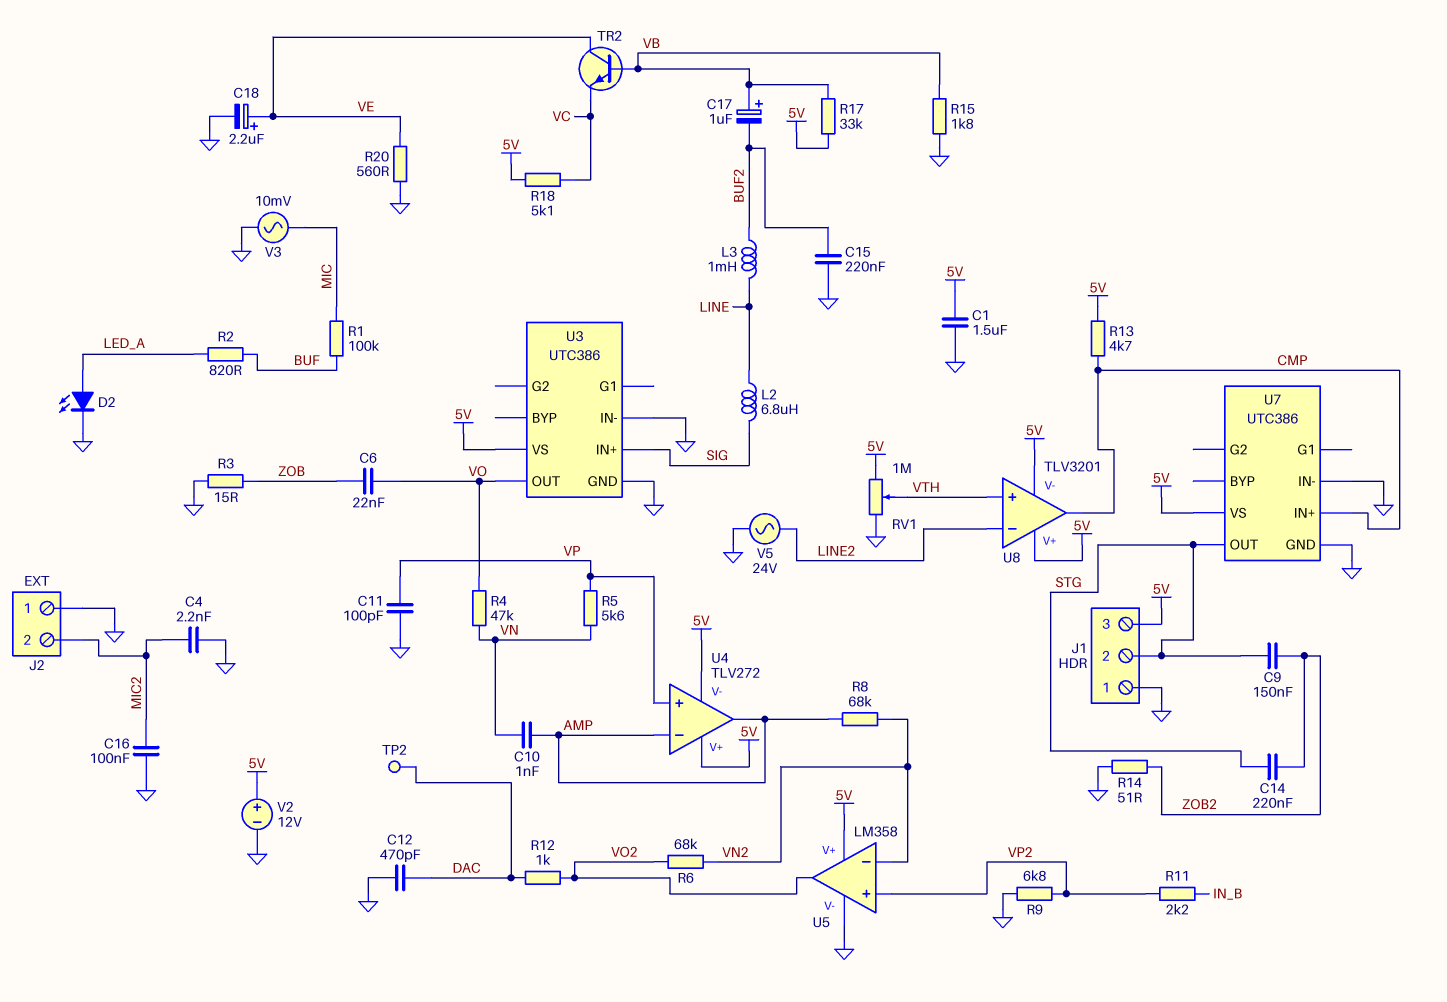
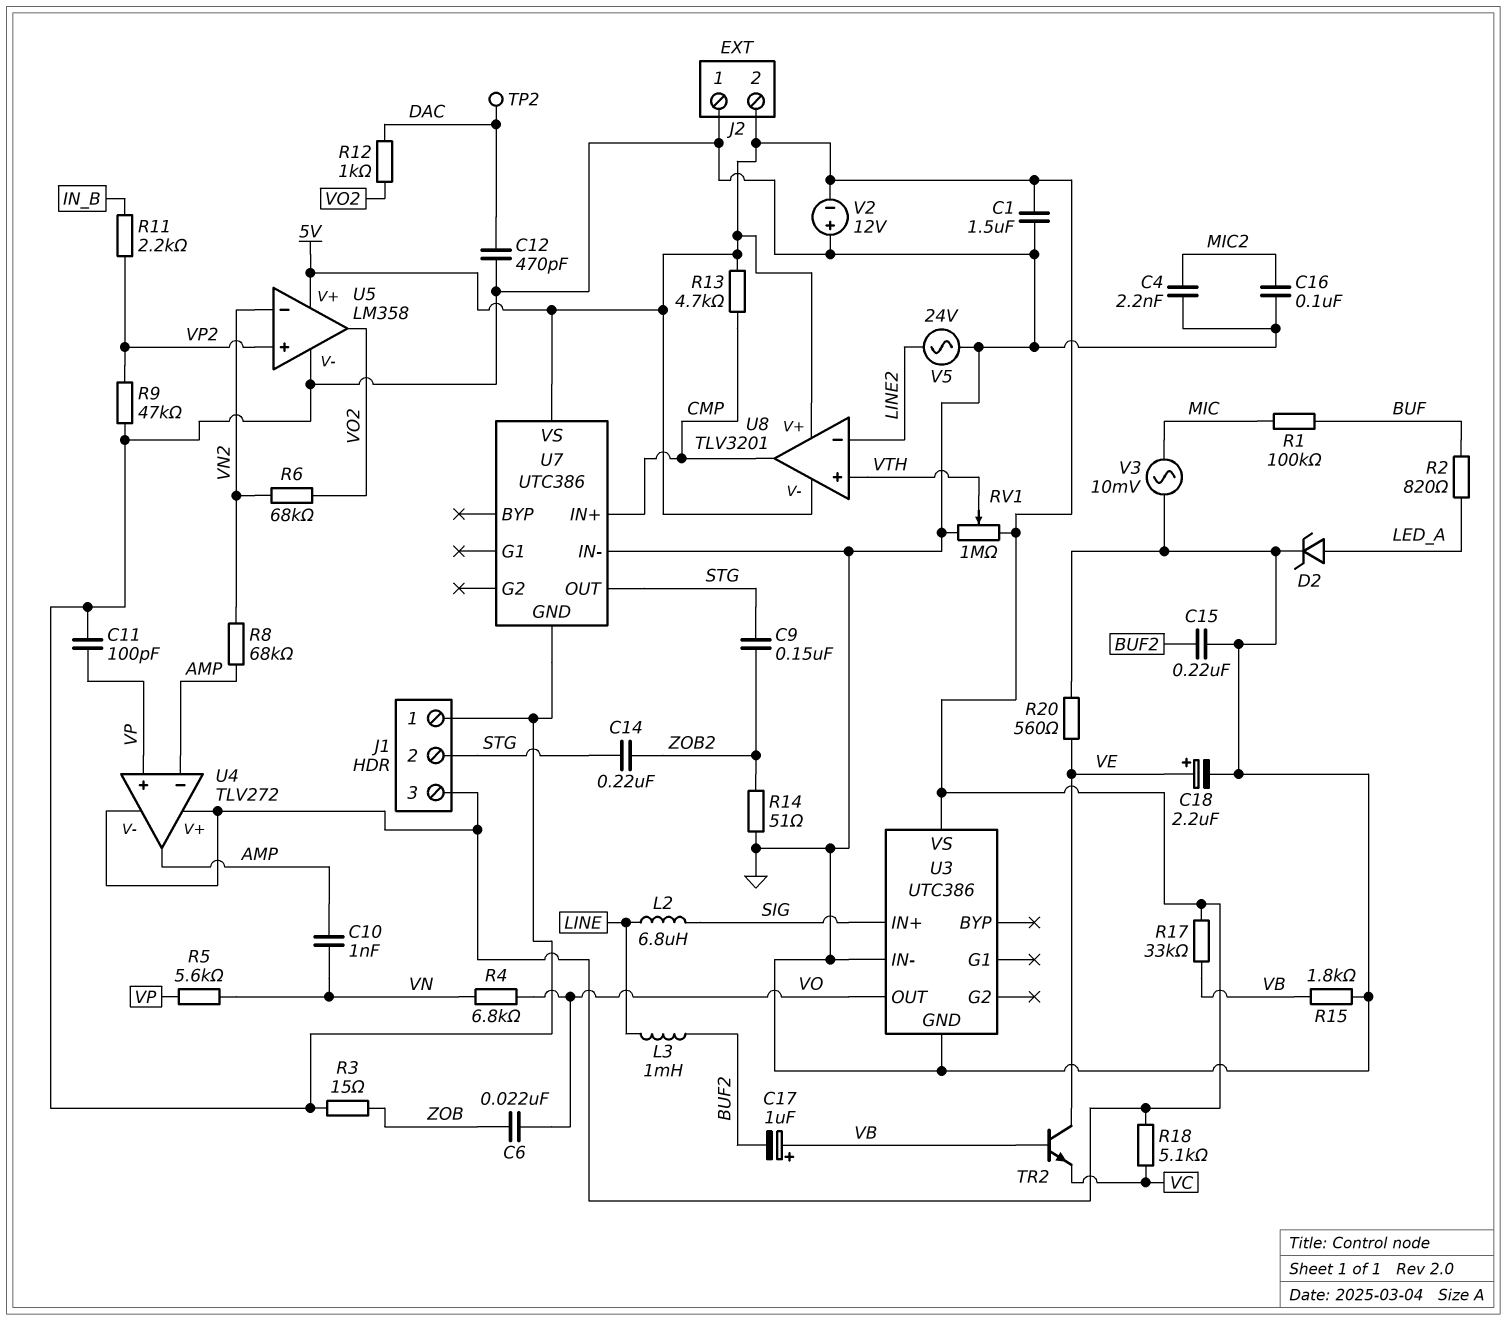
D2: LED (A LED_A, K GND) -> zener (A LED_A, K GND)
J2 pin 2: MIC2 -> 5V
R4: 47k (VN, VO) -> 6.8k (VN, VO)
R9: 6.8k (GND, VP2) -> 47k (GND, VP2)
V2: 12V (plus 5V, minus GND) -> 12V (plus GND, minus 5V)

